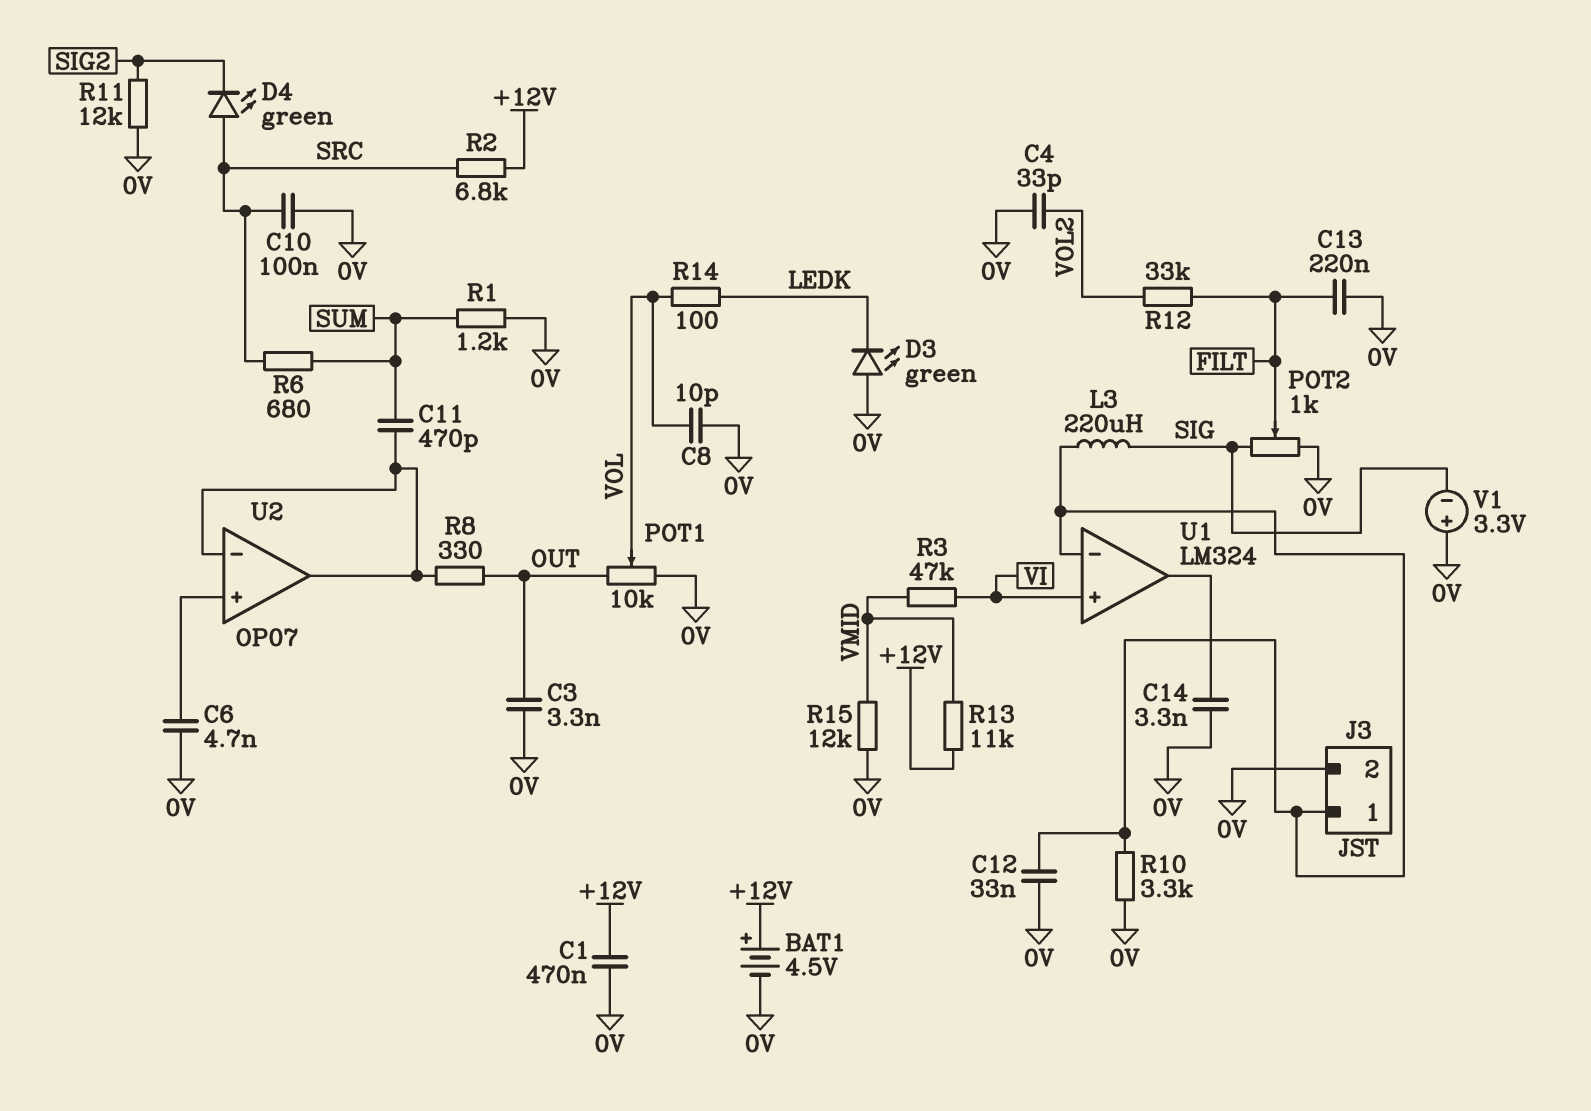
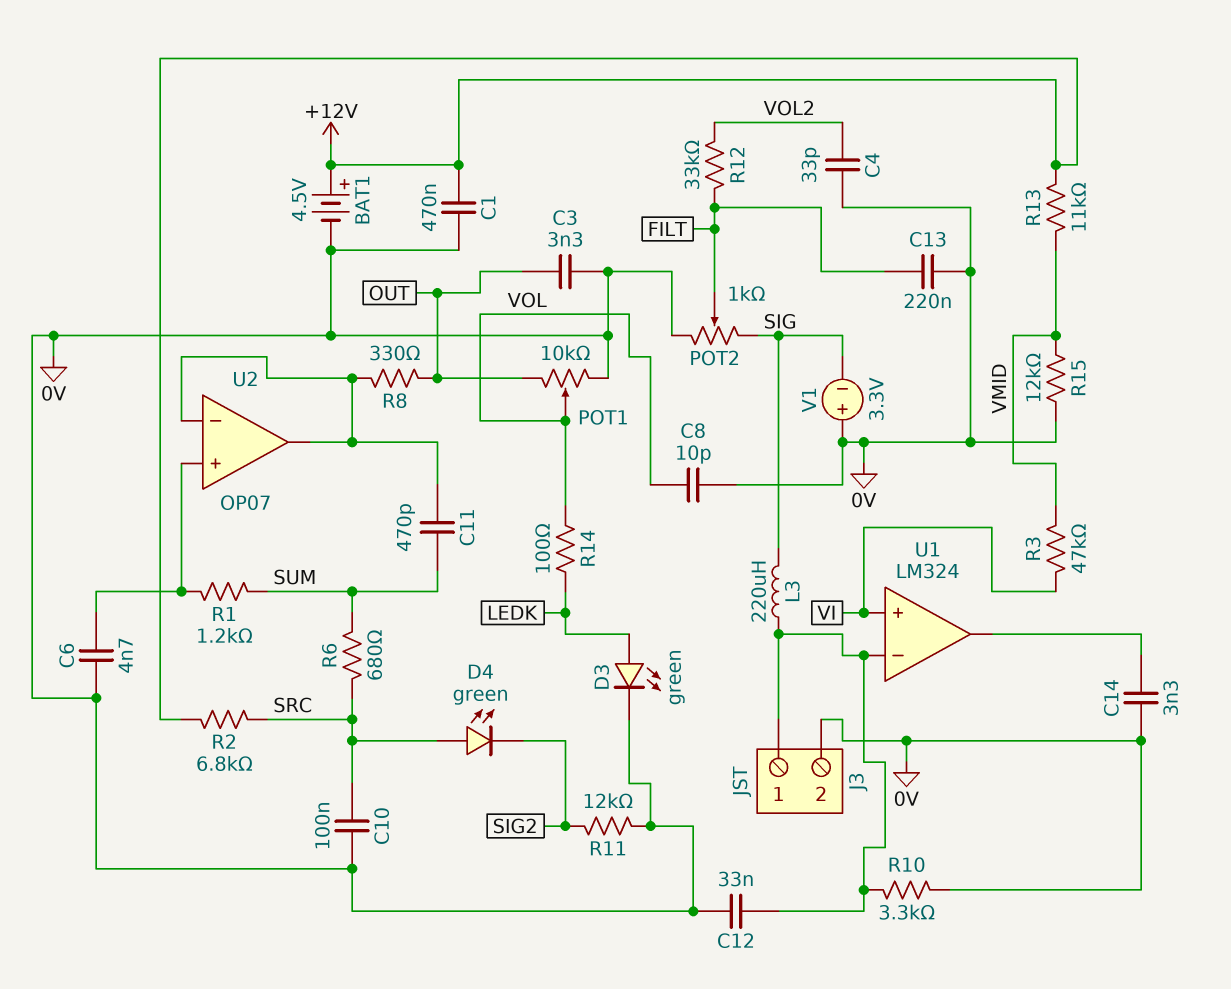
D3: LED green (A 0V, K LEDK) -> LED green (A LEDK, K 0V)
R1: 1.2k (0V, SUM) -> 1.2k (SUM, U2/in+)

